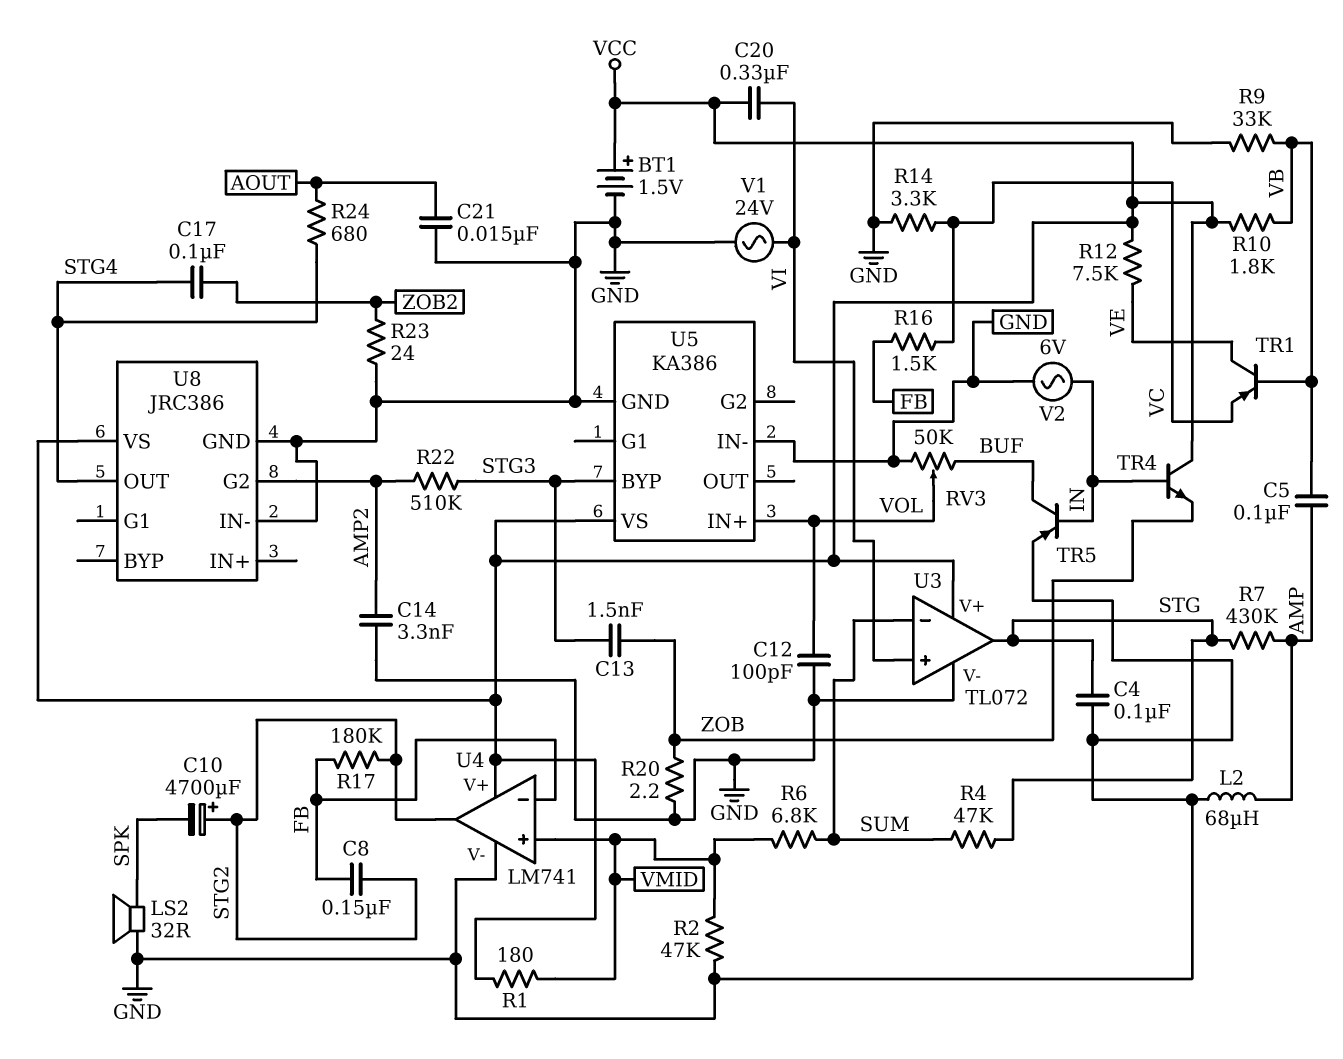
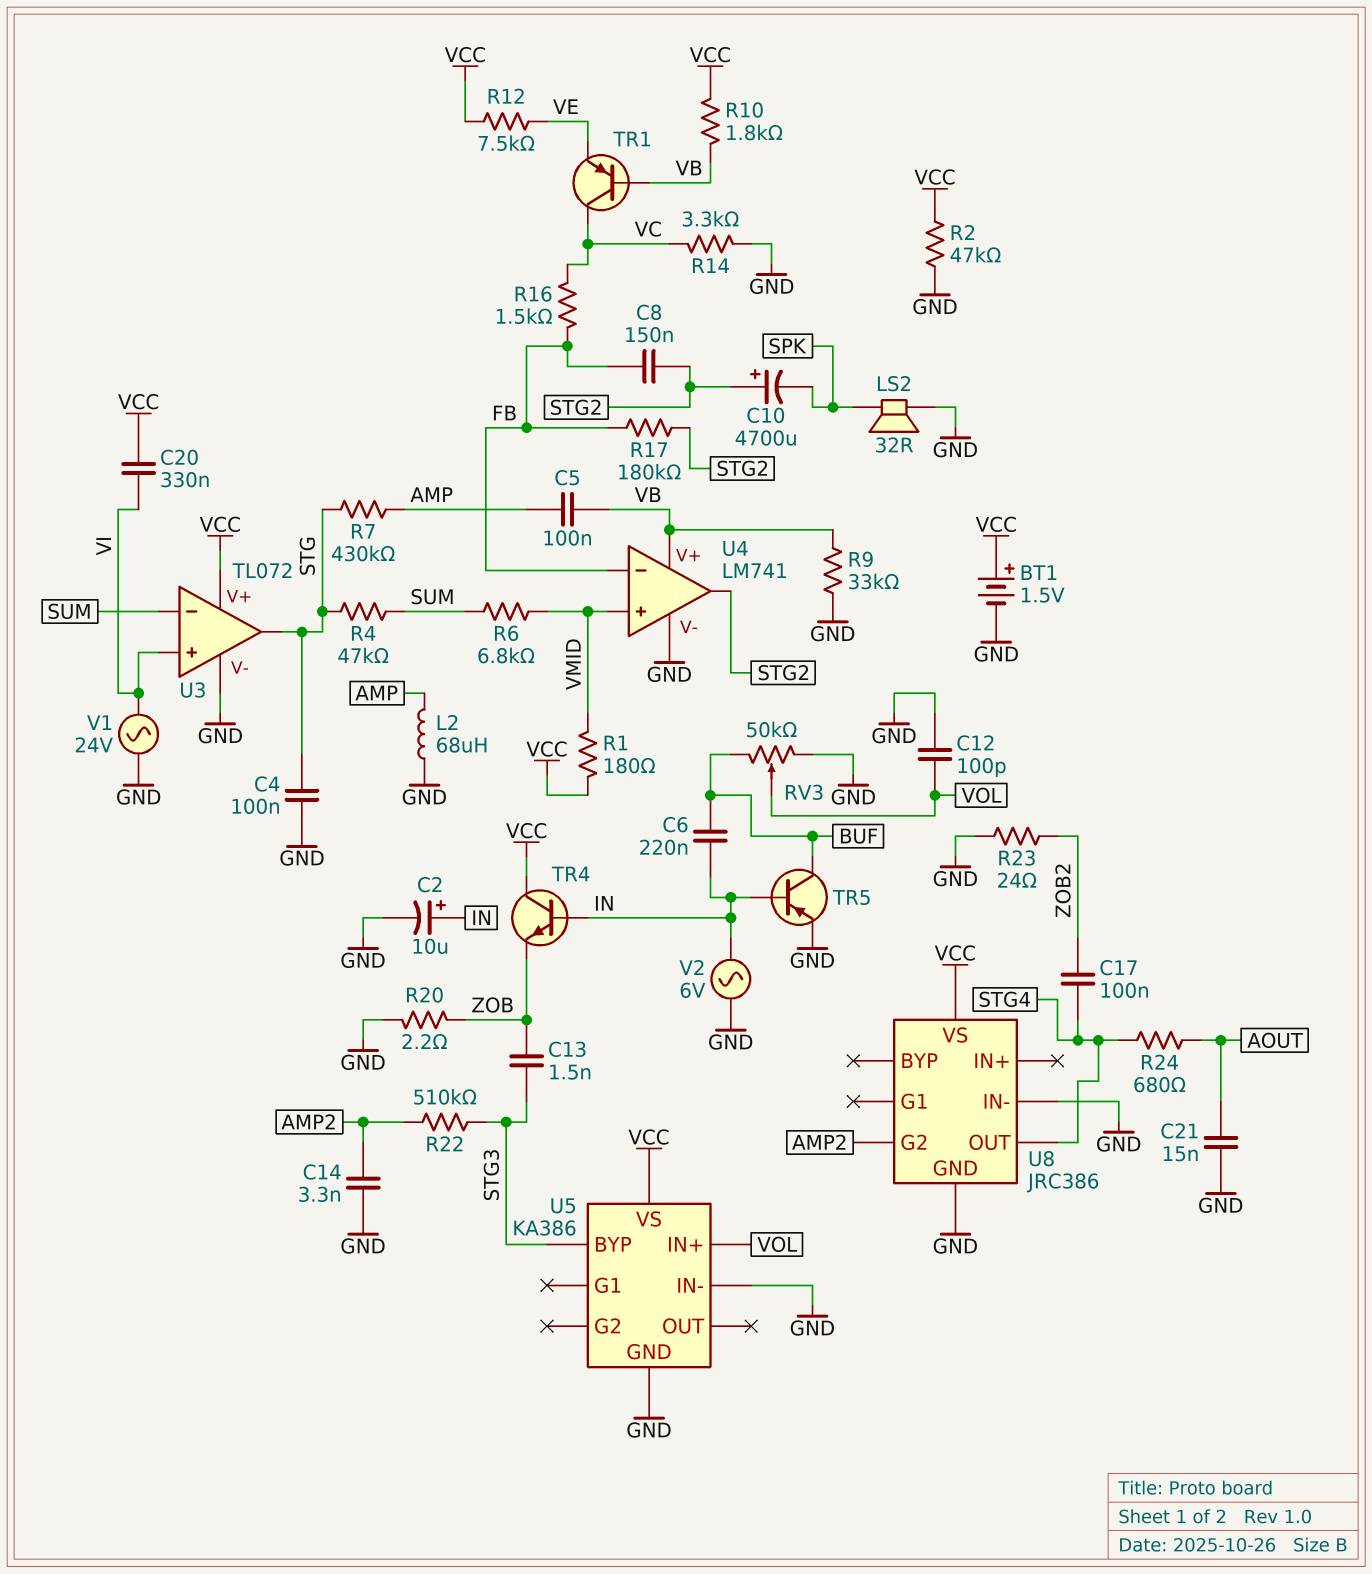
C2: none -> 10uF (plus IN, minus GND)
C6: none -> 220nF (BUF, IN)
R2: 47k (GND, VMID) -> 47k (GND, VCC)
TR1: PNP (B VB, C VE, E VC) -> PNP (B VB, C VC, E VE)
U4 pin V+: VCC -> VB

